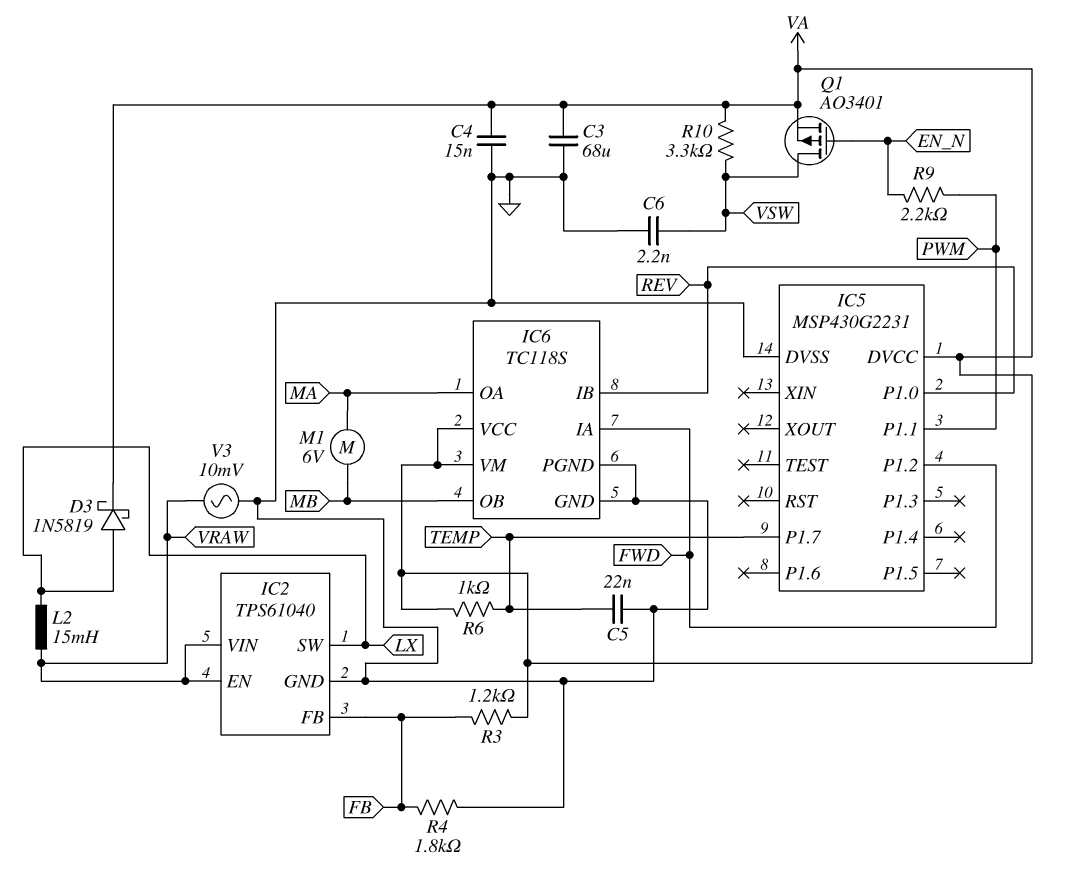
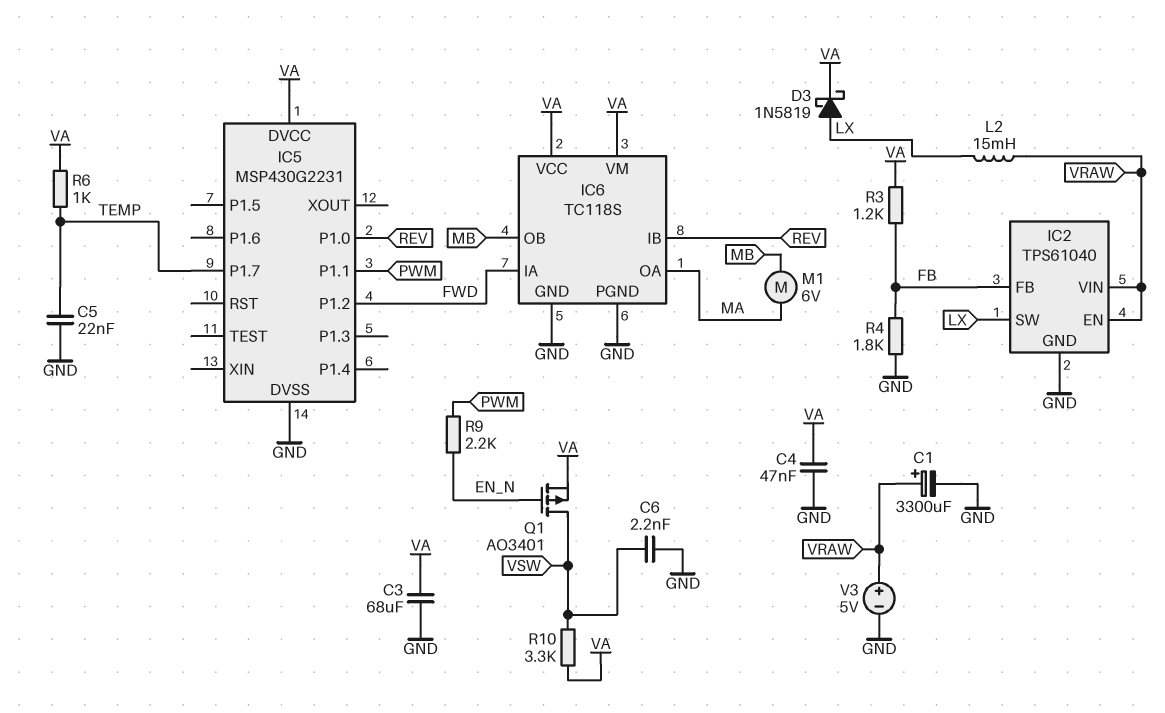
C1: none -> 3300uF (plus VRAW, minus GND)
C4: 15nF (GND, VA) -> 47nF (GND, VA)
V3: AC 10mV (GND, VRAW) -> 5V (plus VRAW, minus GND)

